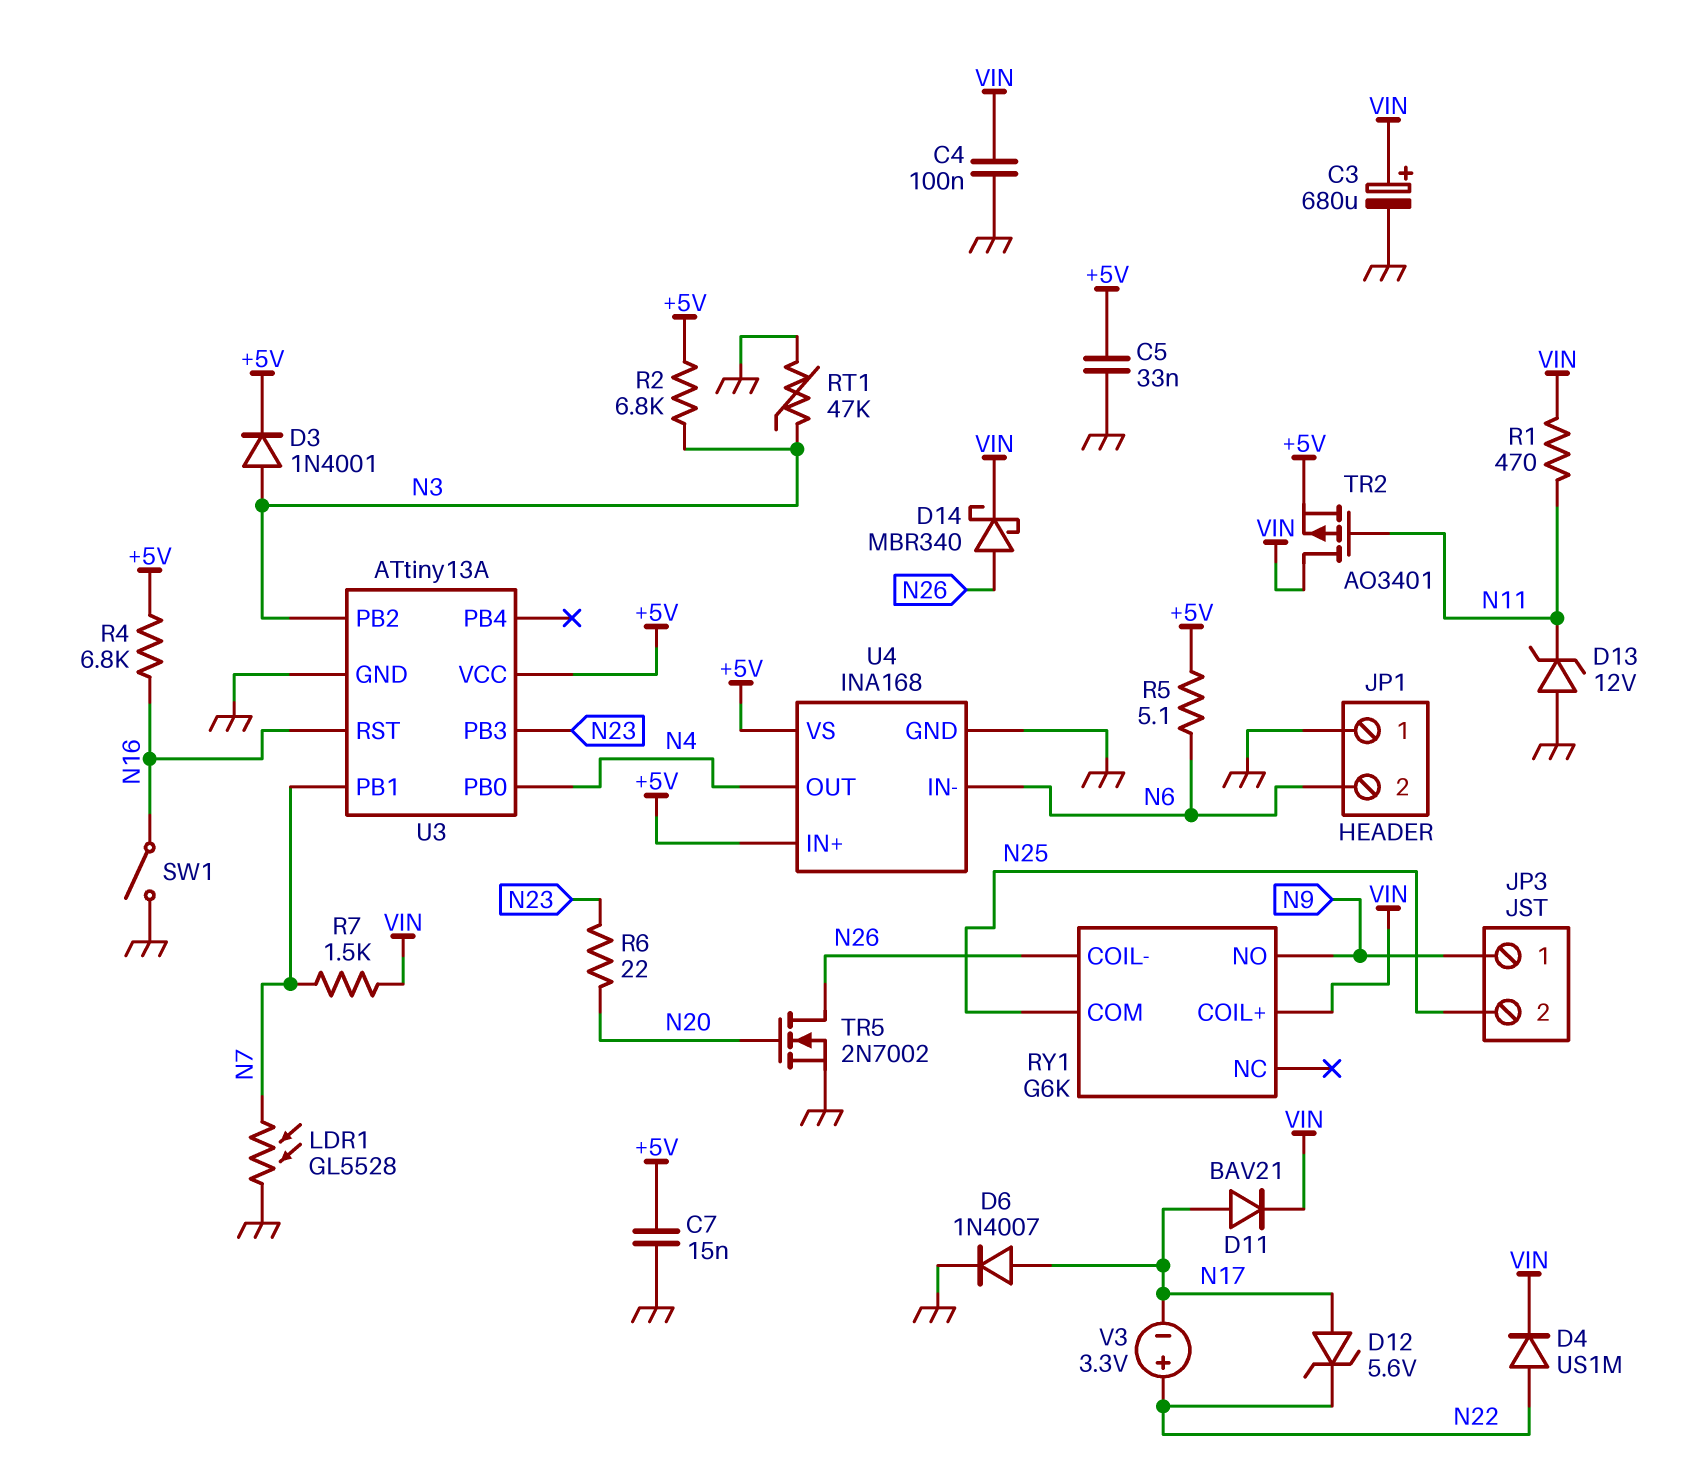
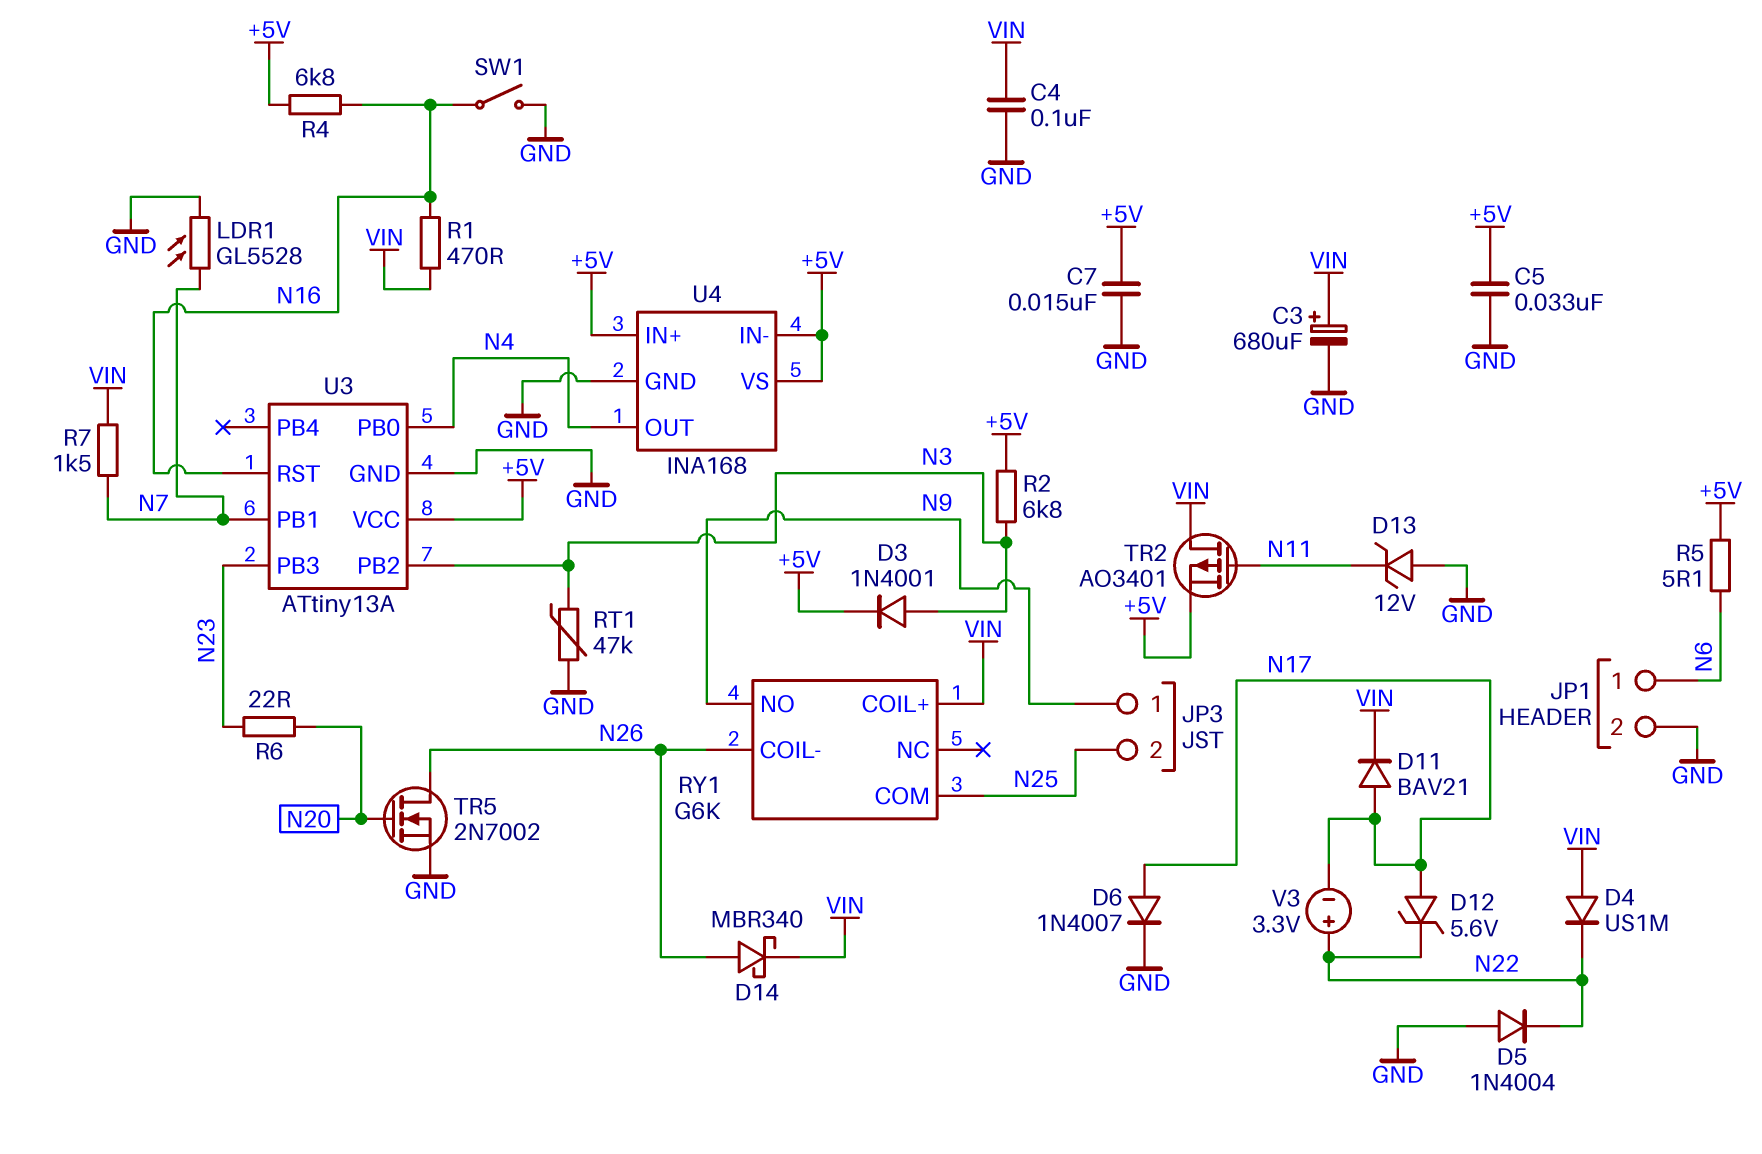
D4: diode US1M (A N22, K VIN) -> diode US1M (A VIN, K N22)
D5: none -> diode 1N4004 (A GND, K N22)
JP1 pin 1: GND -> N6
JP1 pin 2: N6 -> GND
R1: 470 (N11, VIN) -> 470 (N16, VIN)
U4 pin IN-: N6 -> +5V

